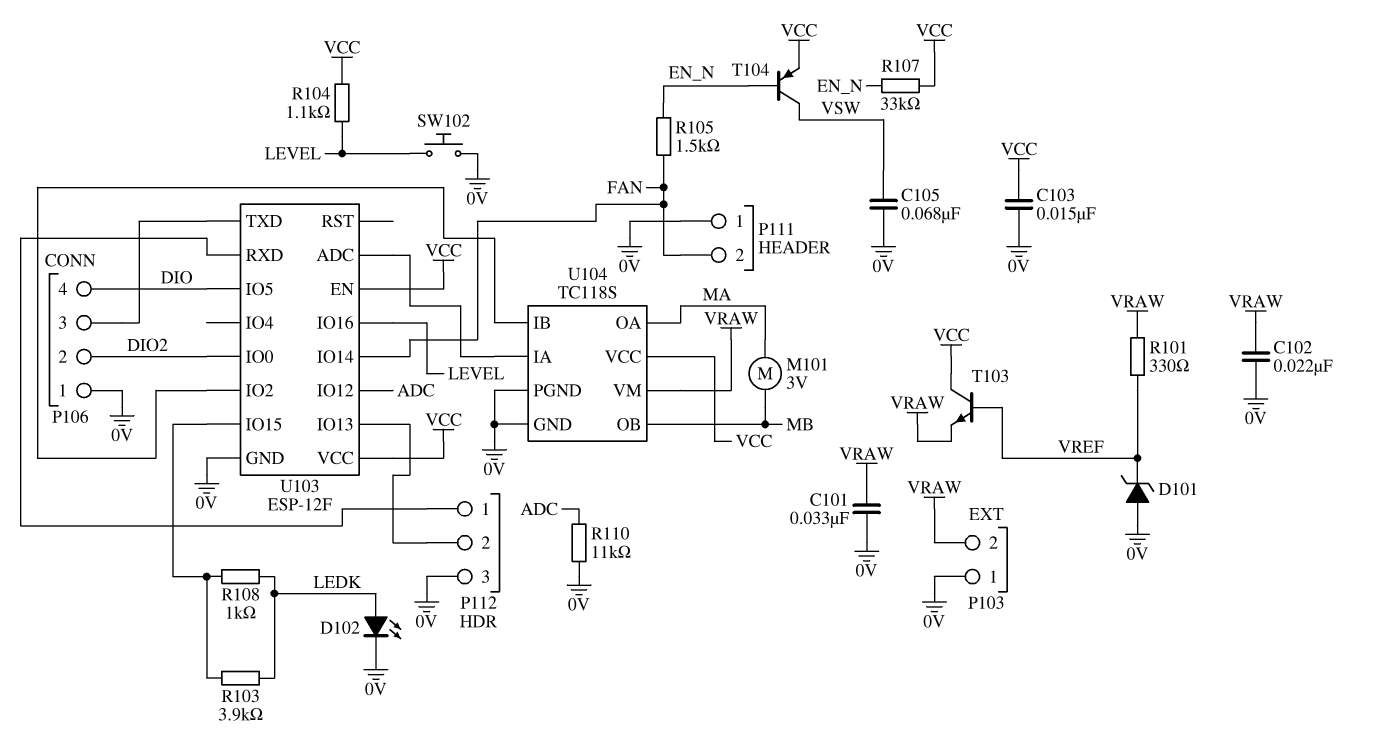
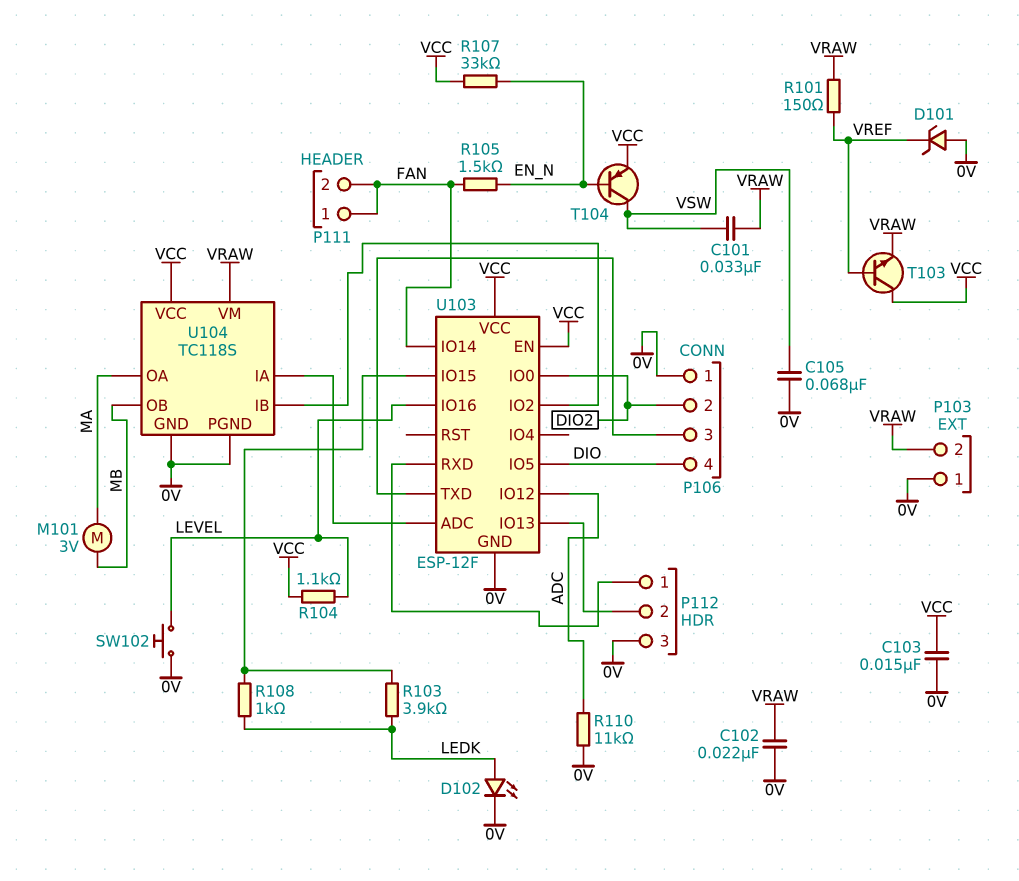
C101: 33nF (0V, VRAW) -> 33nF (VRAW, VSW)
P111 pin 1: 0V -> FAN
R101: 330 (VRAW, VREF) -> 150 (VRAW, VREF)

